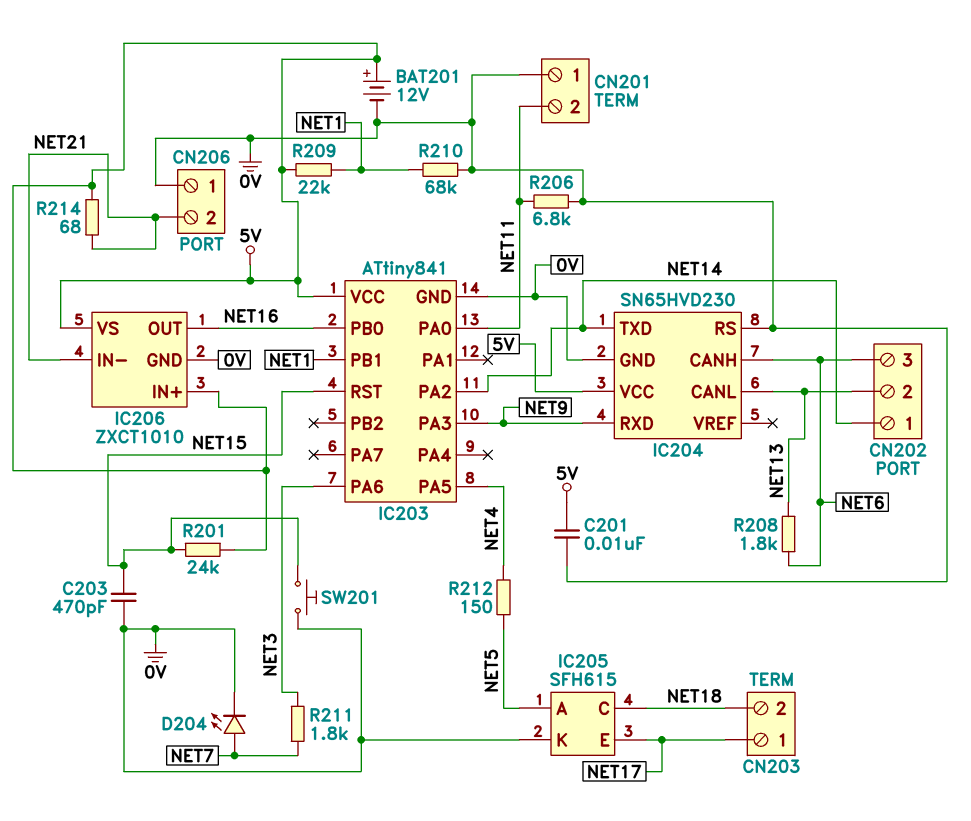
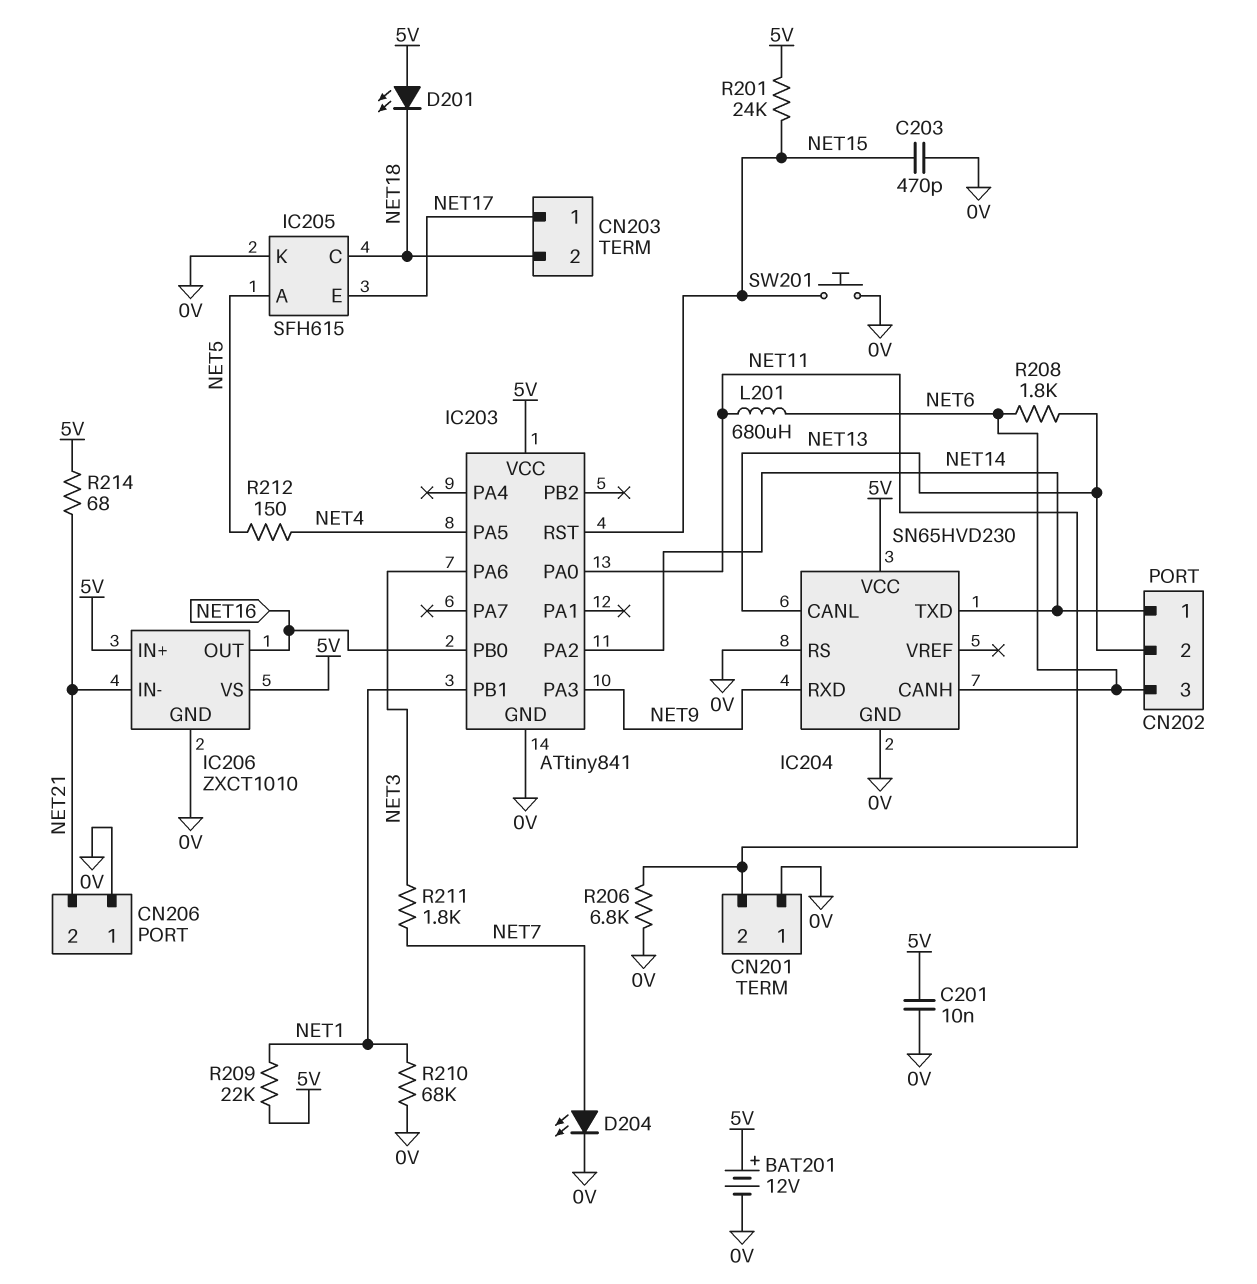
D201: none -> LED (A 5V, K NET18)
L201: none -> 680uH (NET6, NET11)

